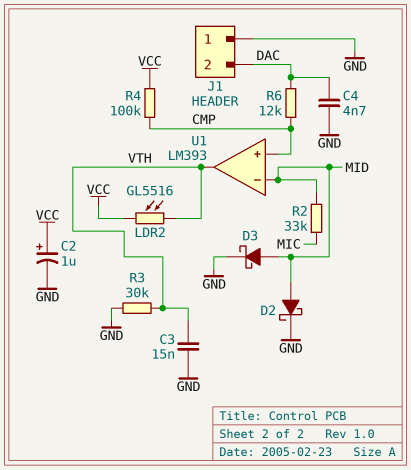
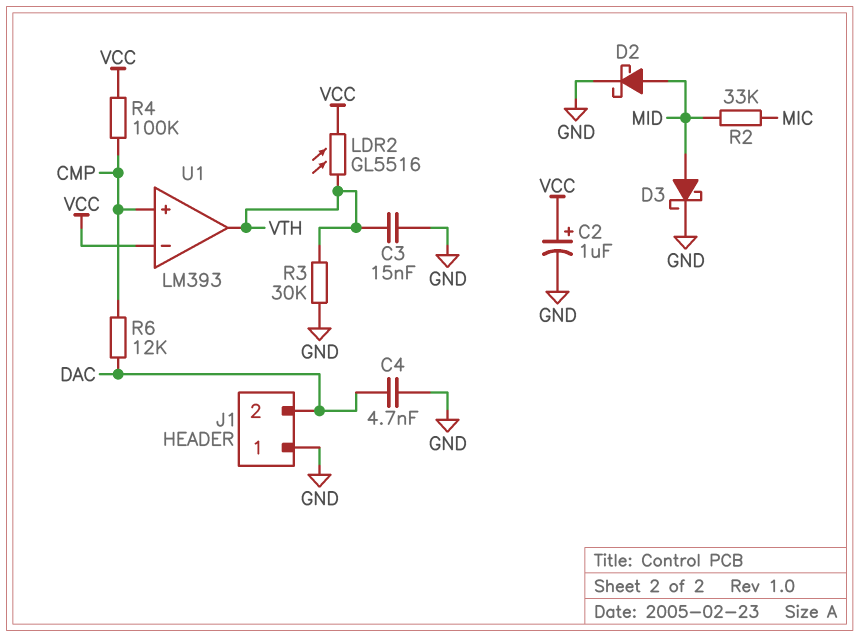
U1 pin in-: MID -> VCC

